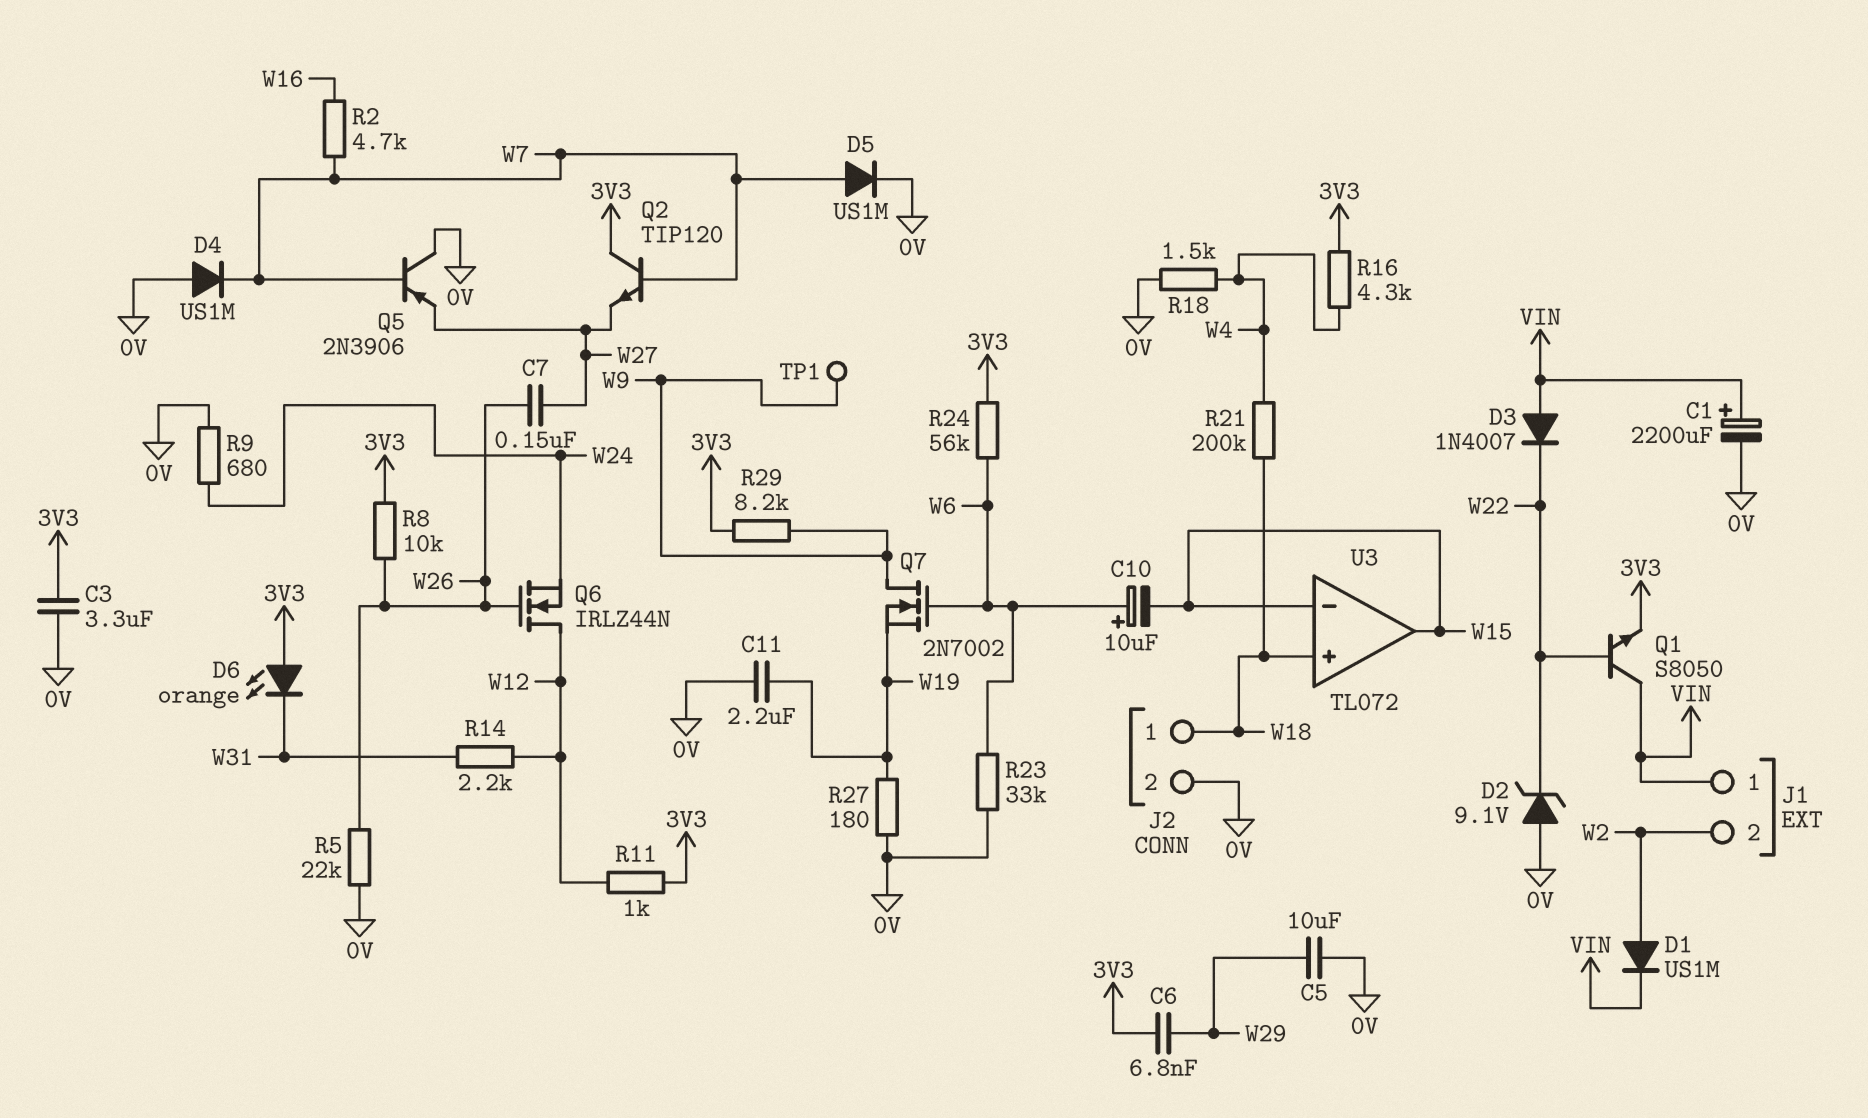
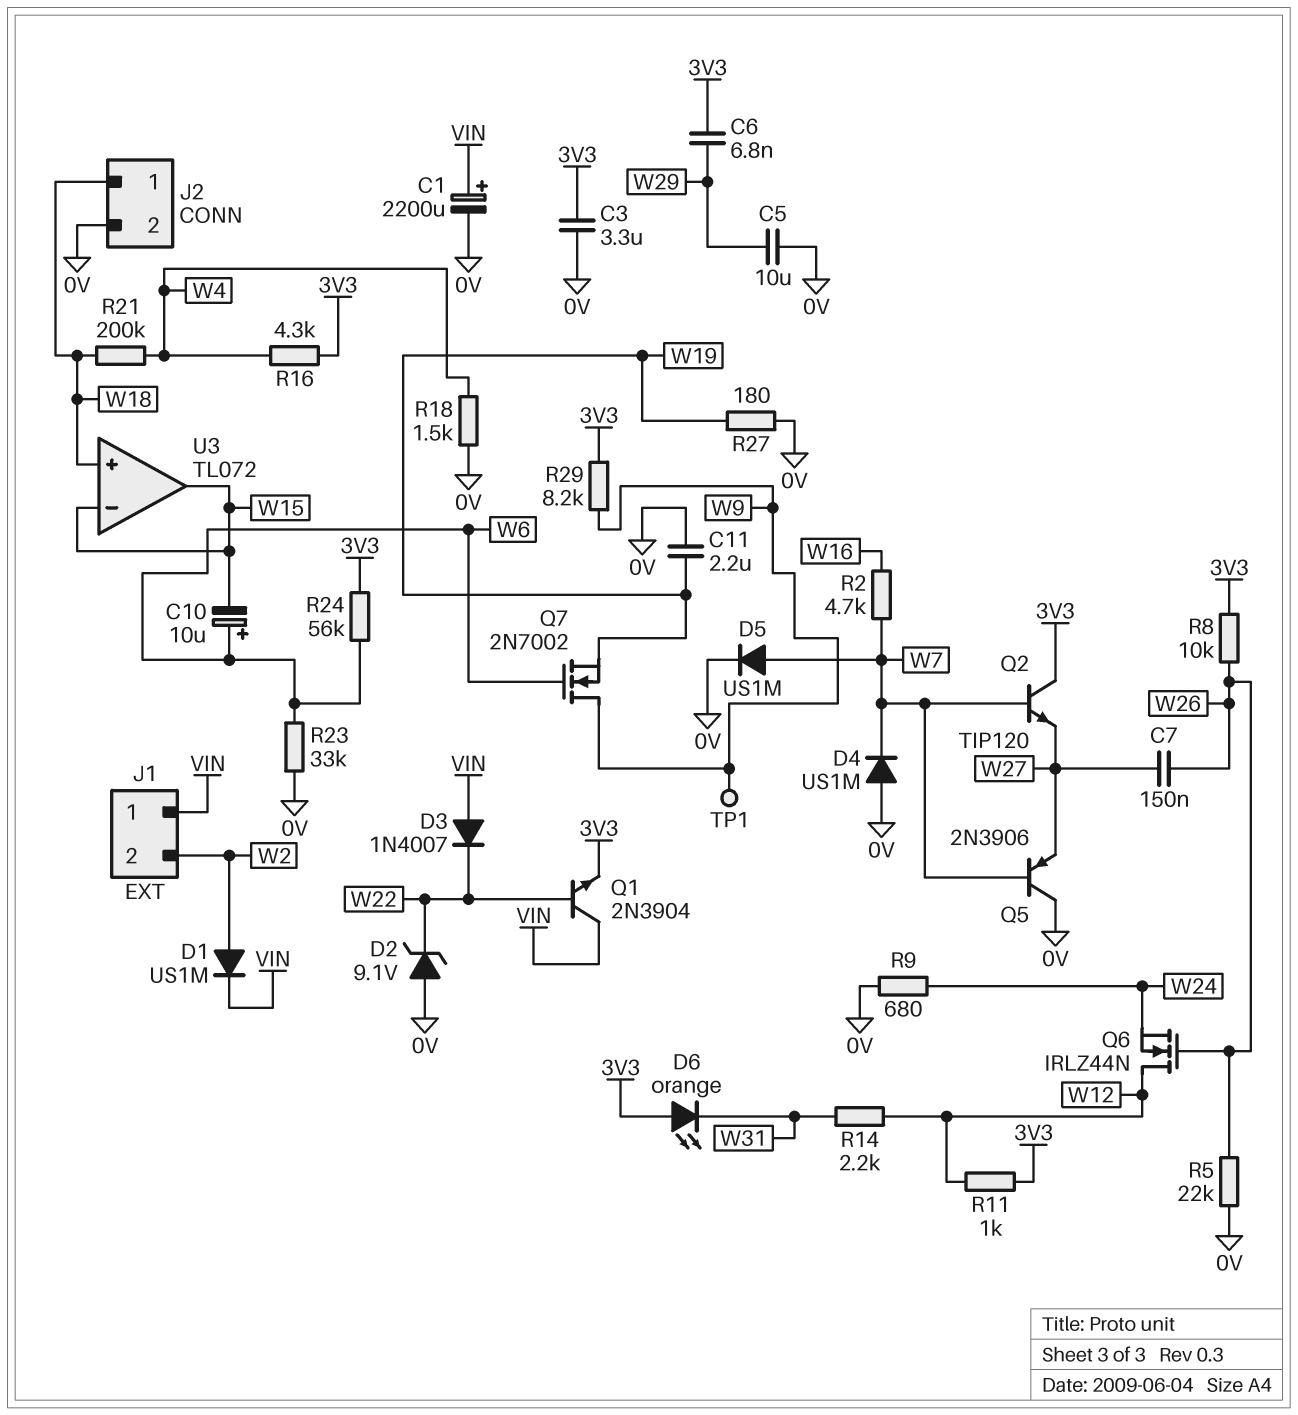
Q1: NPN S8050 (B W22, C VIN, E 3V3) -> NPN 2N3904 (B W22, C VIN, E 3V3)

